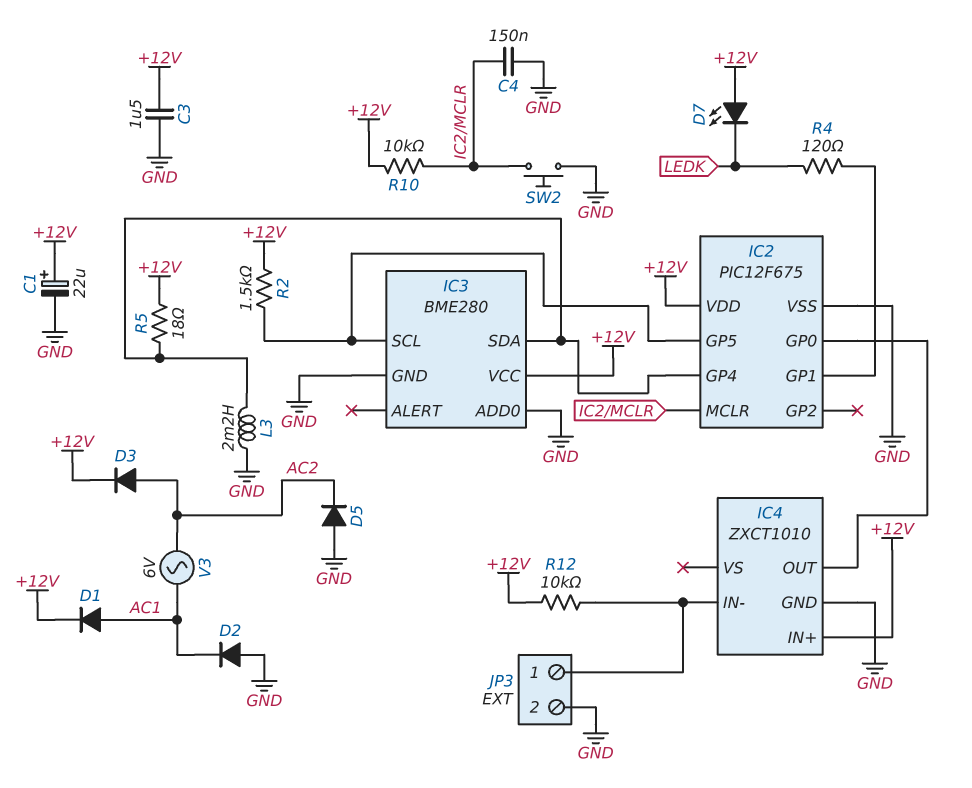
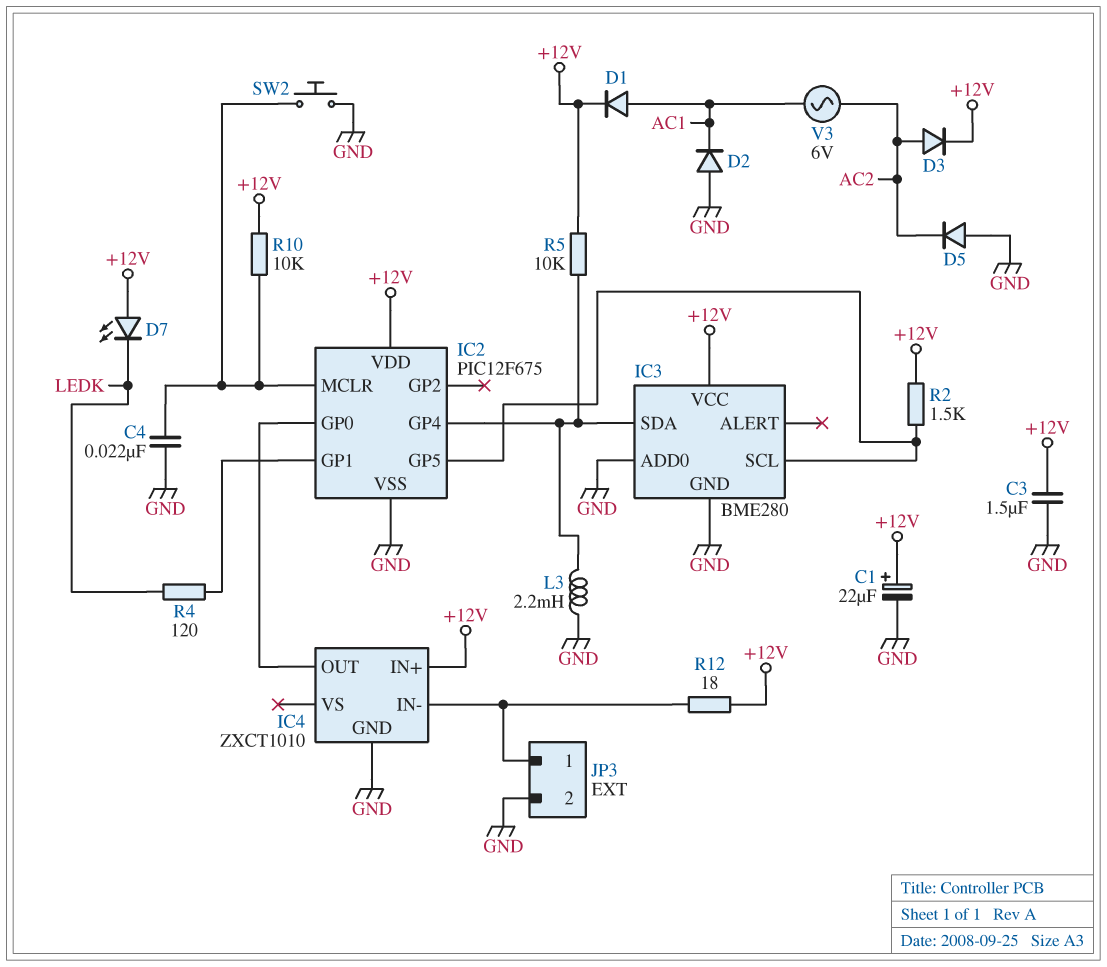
C4: 150nF (GND, IC2/MCLR) -> 22nF (GND, IC2/MCLR)
R5: 18 (+12V, IC2/GP4) -> 10k (+12V, IC2/GP4)
R12: 10k (+12V, IC4/IN-) -> 18 (+12V, IC4/IN-)

